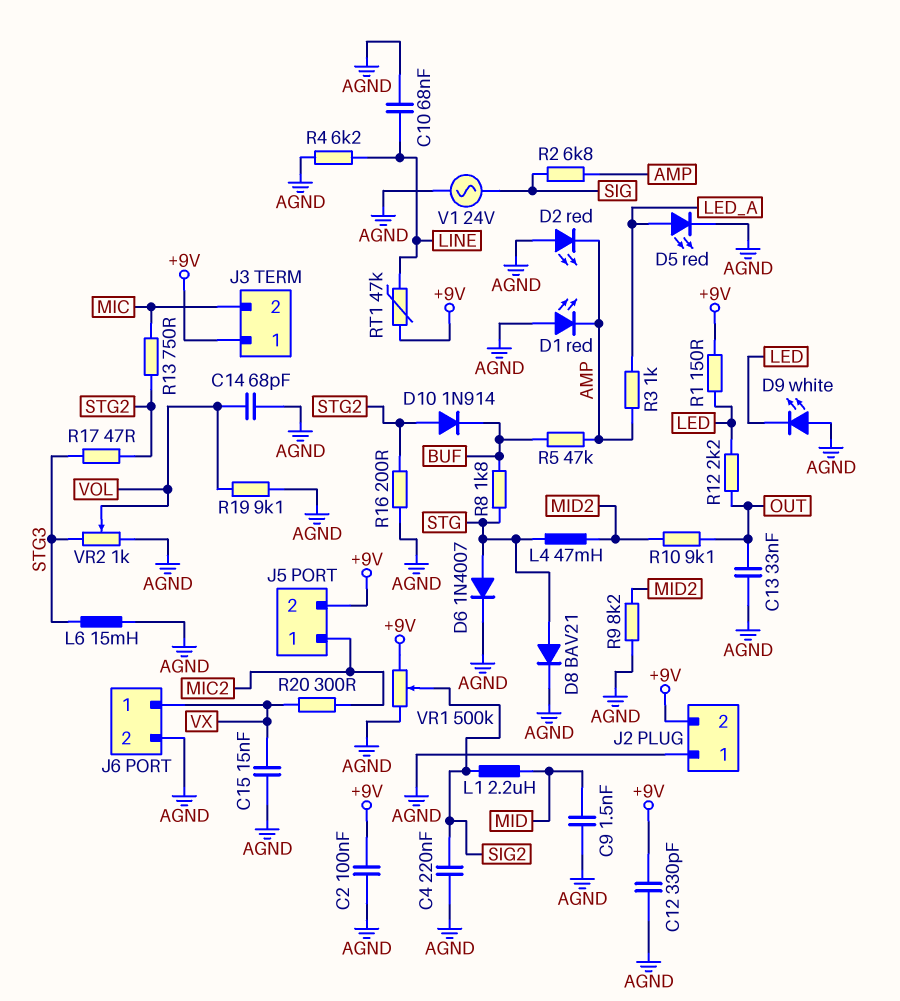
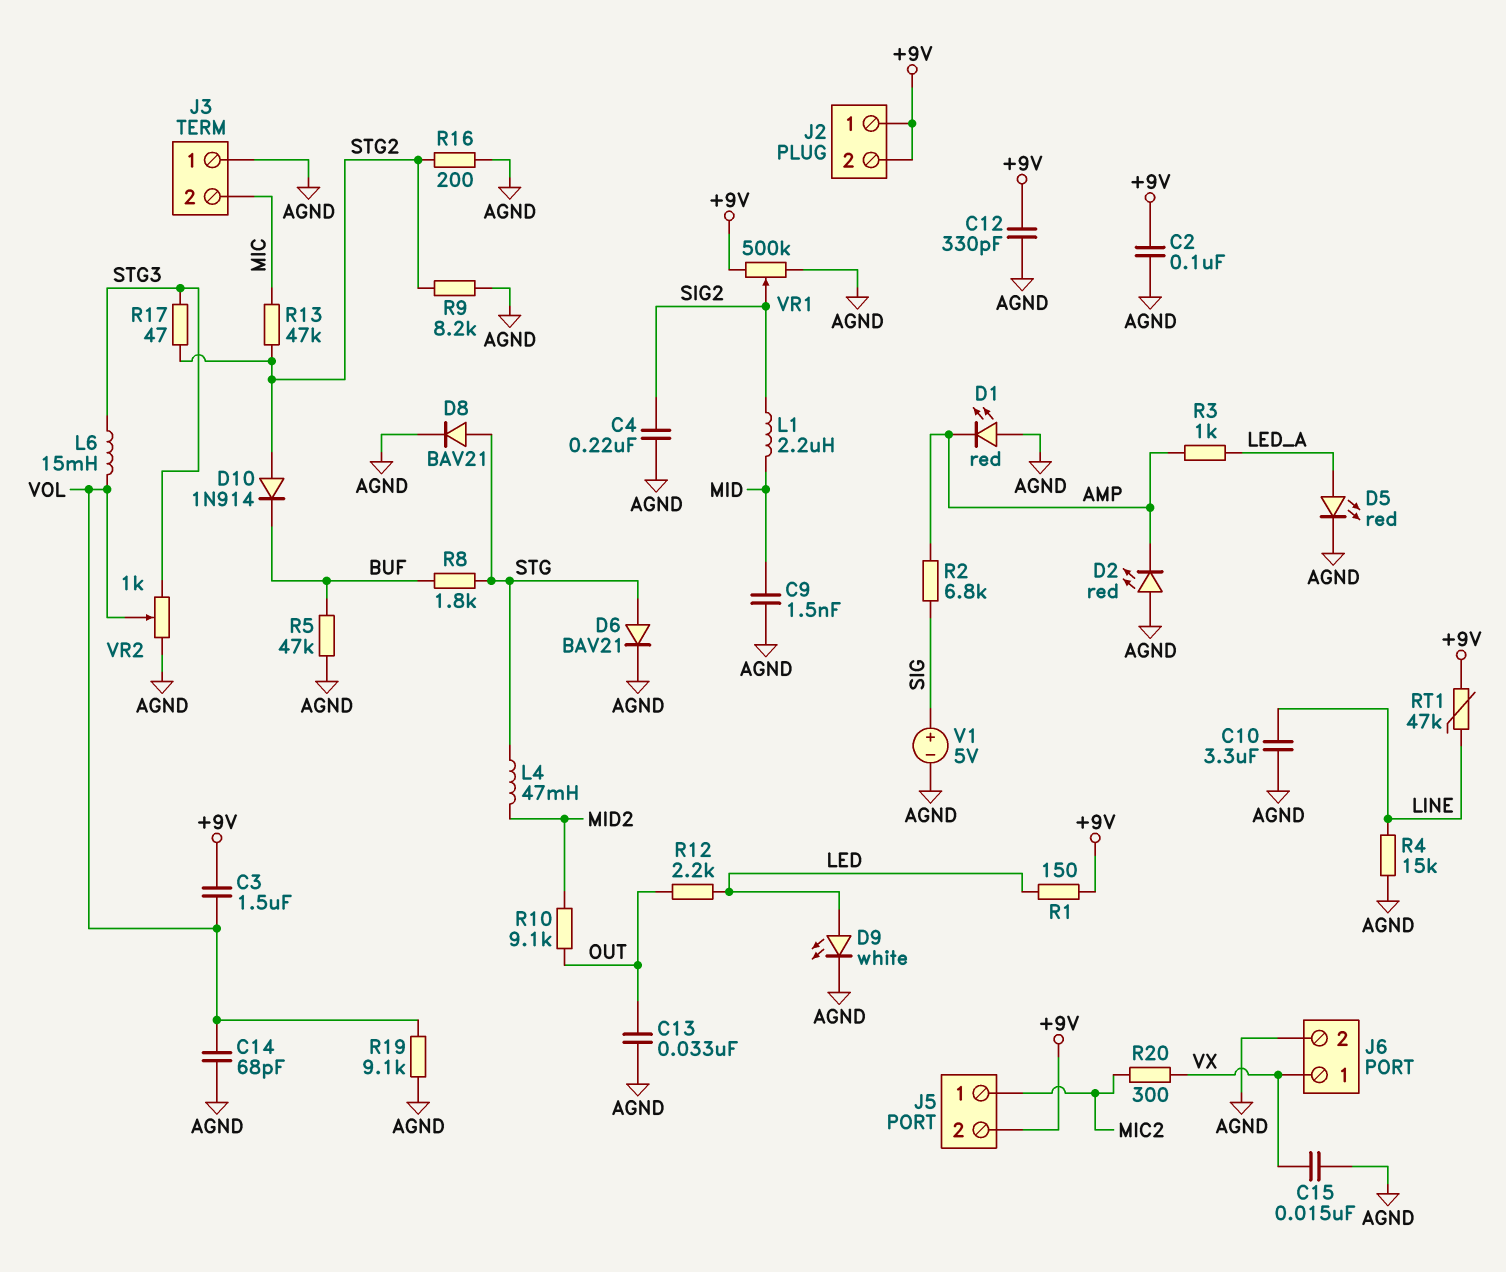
C3: none -> 1.5uF (+9V, VOL)
C10: 68nF (AGND, LINE) -> 3.3uF (AGND, LINE)
D6: diode 1N4007 (A STG, K AGND) -> diode BAV21 (A STG, K AGND)
D9: LED white (A AGND, K LED) -> LED white (A LED, K AGND)
J2 pin 1: AGND -> +9V
J3 pin 1: +9V -> AGND
L6: 15mH (AGND, STG3) -> 15mH (STG3, VOL)
R4: 6.2k (AGND, LINE) -> 15k (AGND, LINE)
R5: 47k (AMP, BUF) -> 47k (AGND, BUF)
R9: 8.2k (AGND, MID2) -> 8.2k (AGND, STG2)
R13: 750 (MIC, STG2) -> 47k (MIC, STG2)
V1: AC 24V (AGND, SIG) -> 5V (plus SIG, minus AGND)

